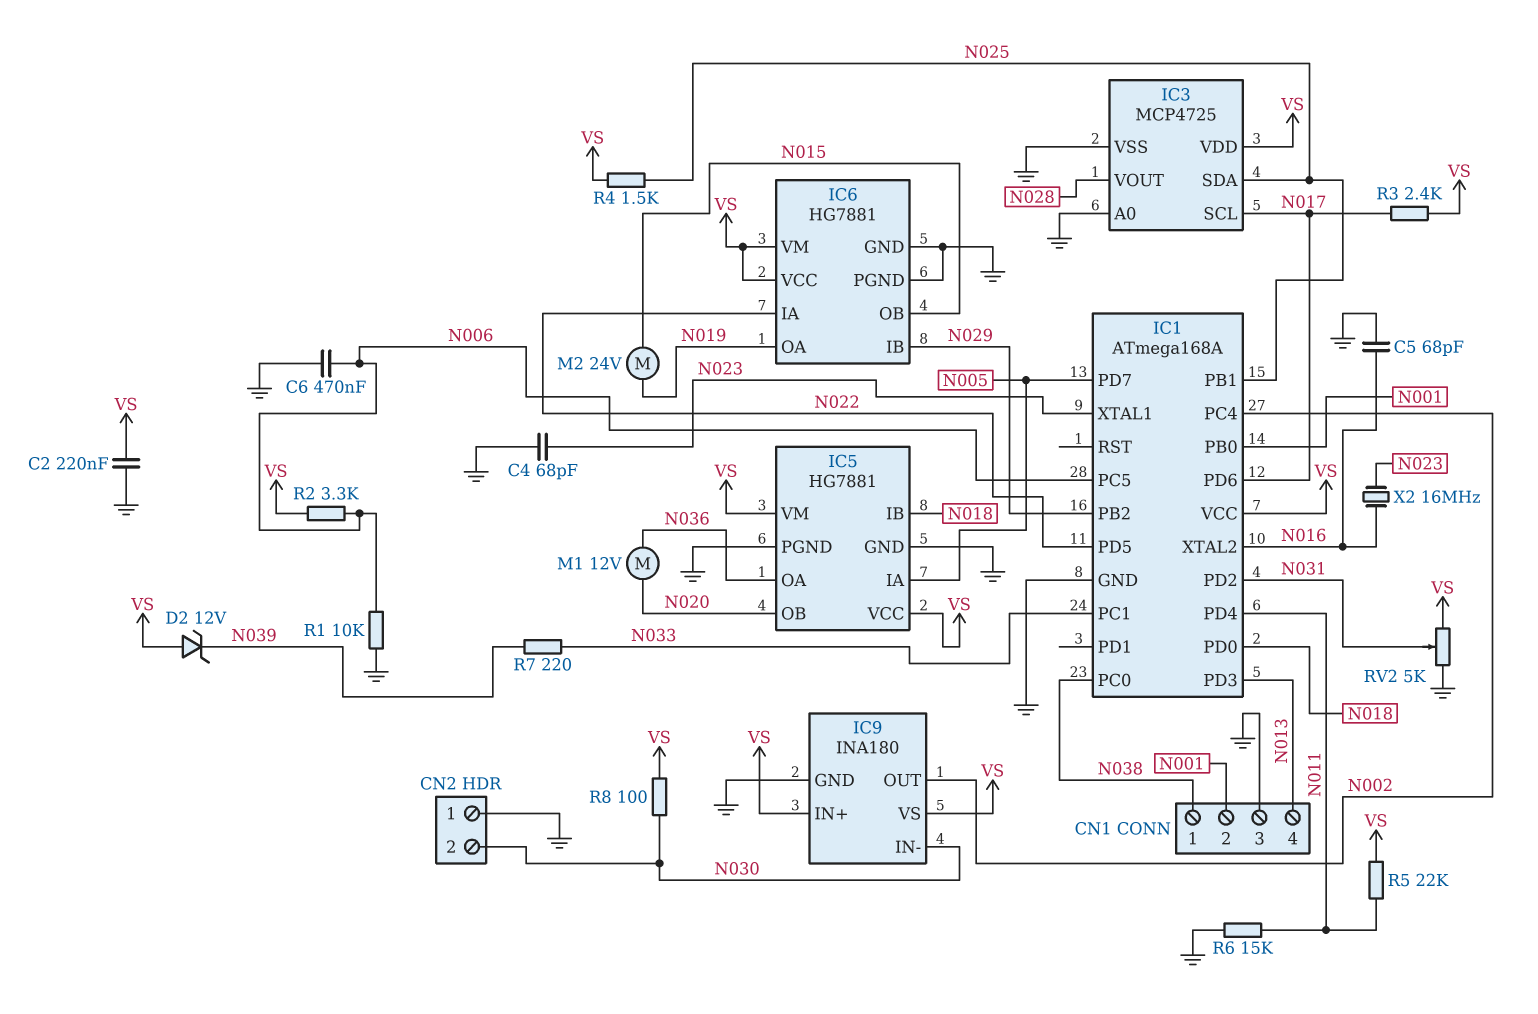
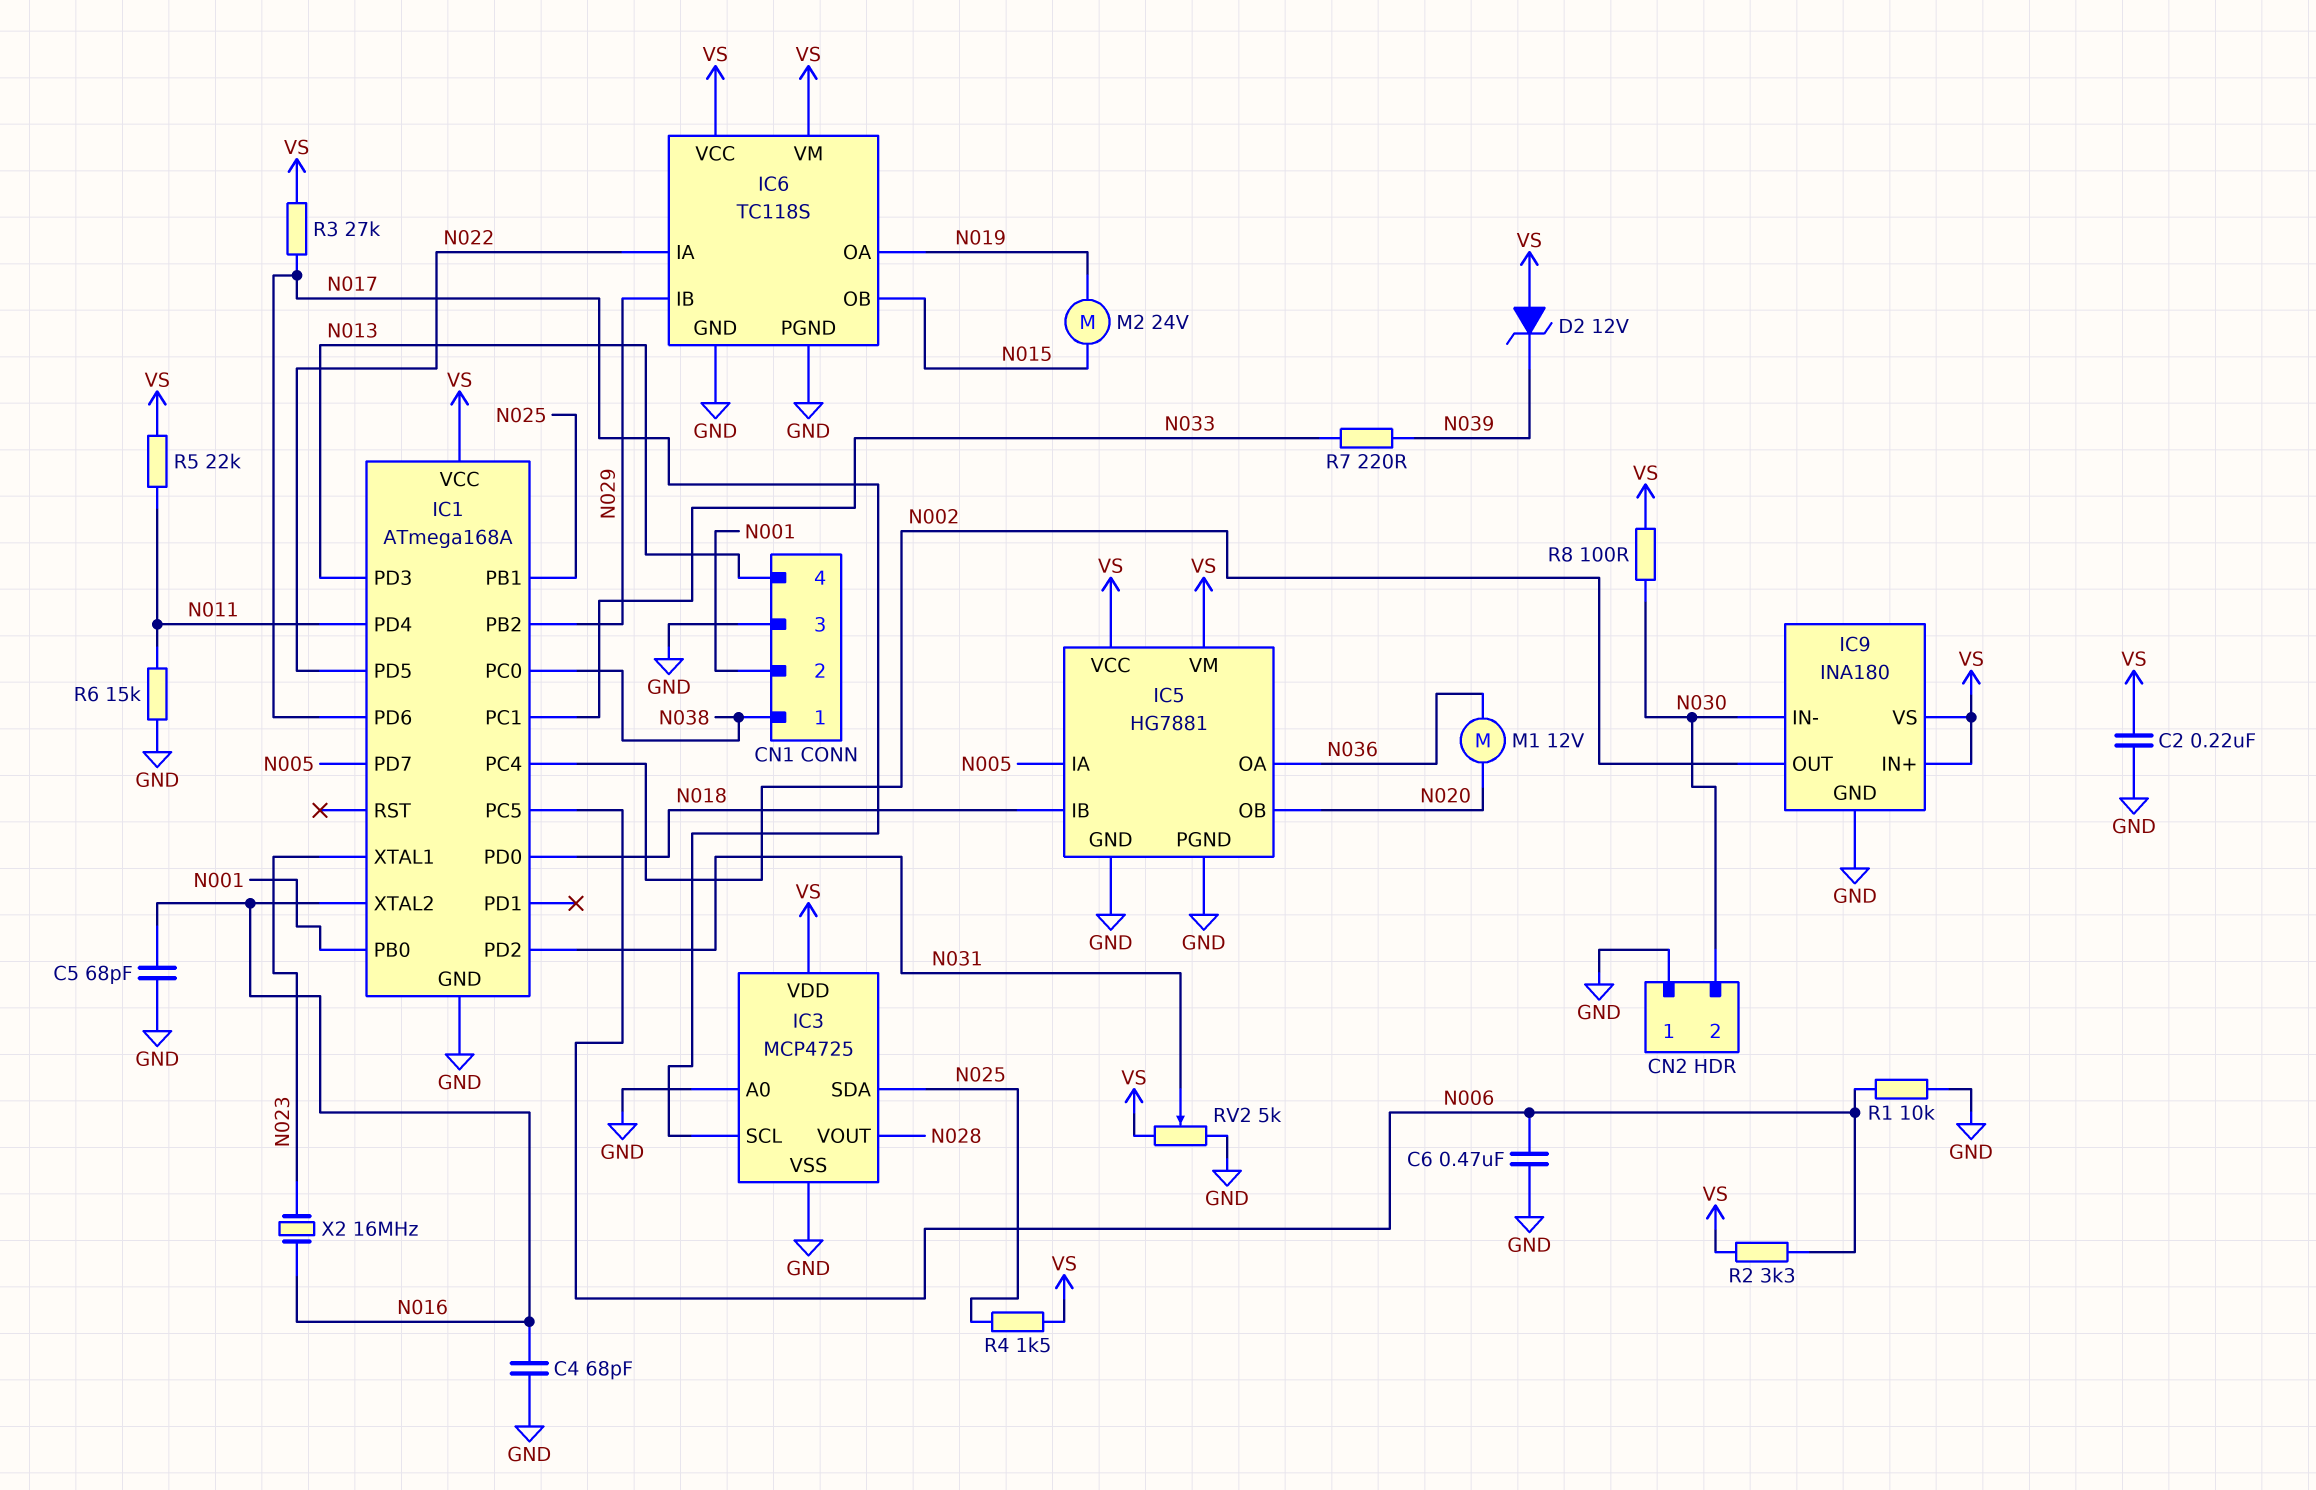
C4: 68pF (GND, N023) -> 68pF (GND, N016)
IC6: HG7881 -> TC118S
R3: 2.4k (N017, VS) -> 27k (N017, VS)

